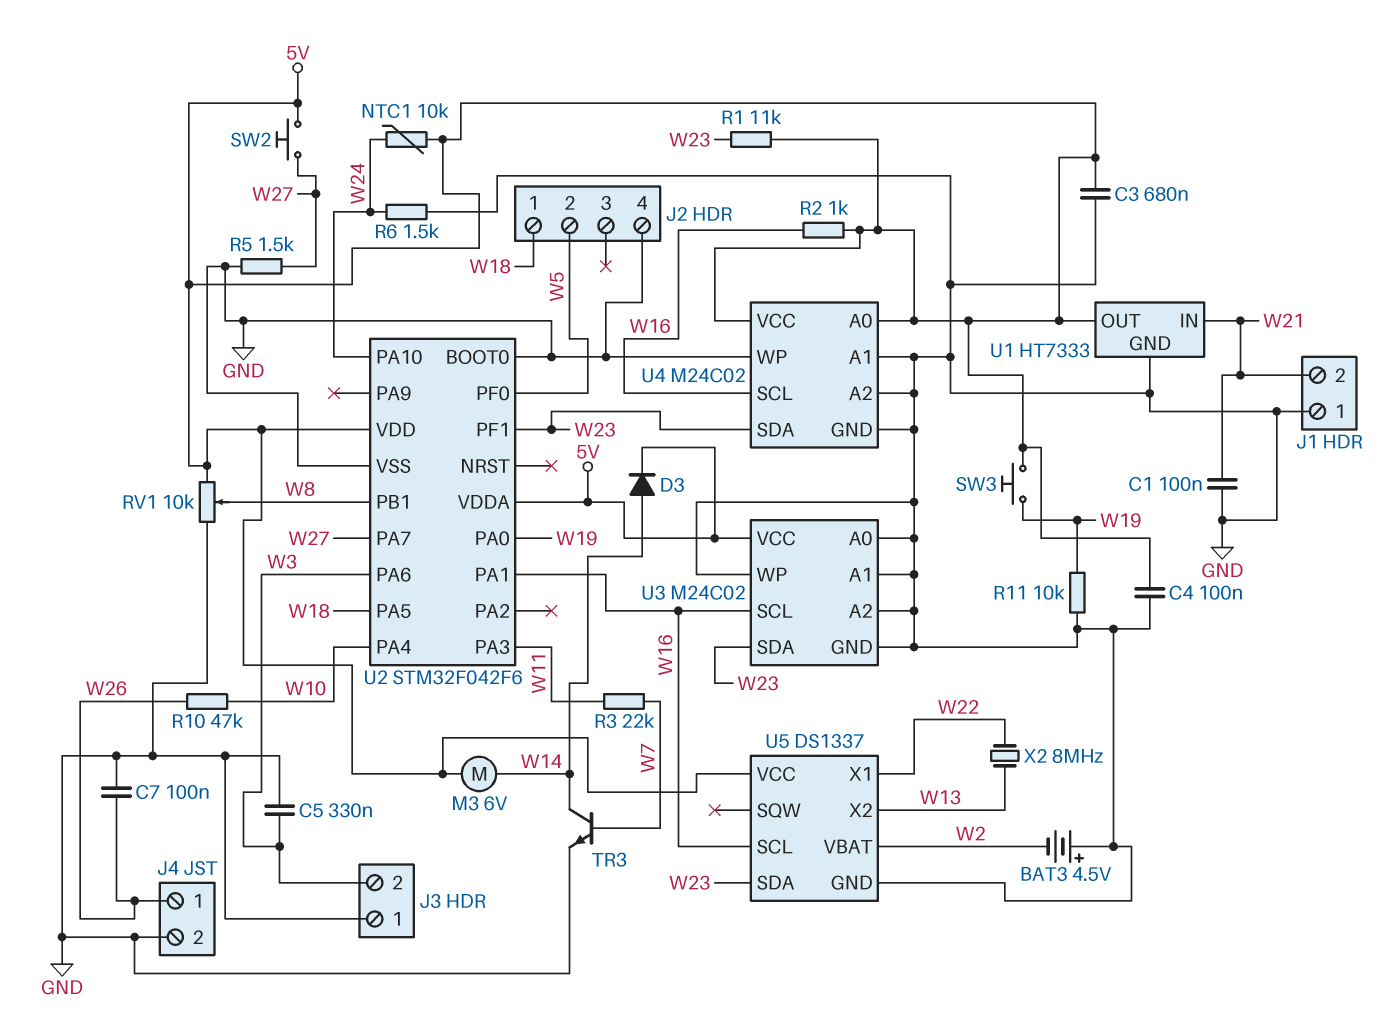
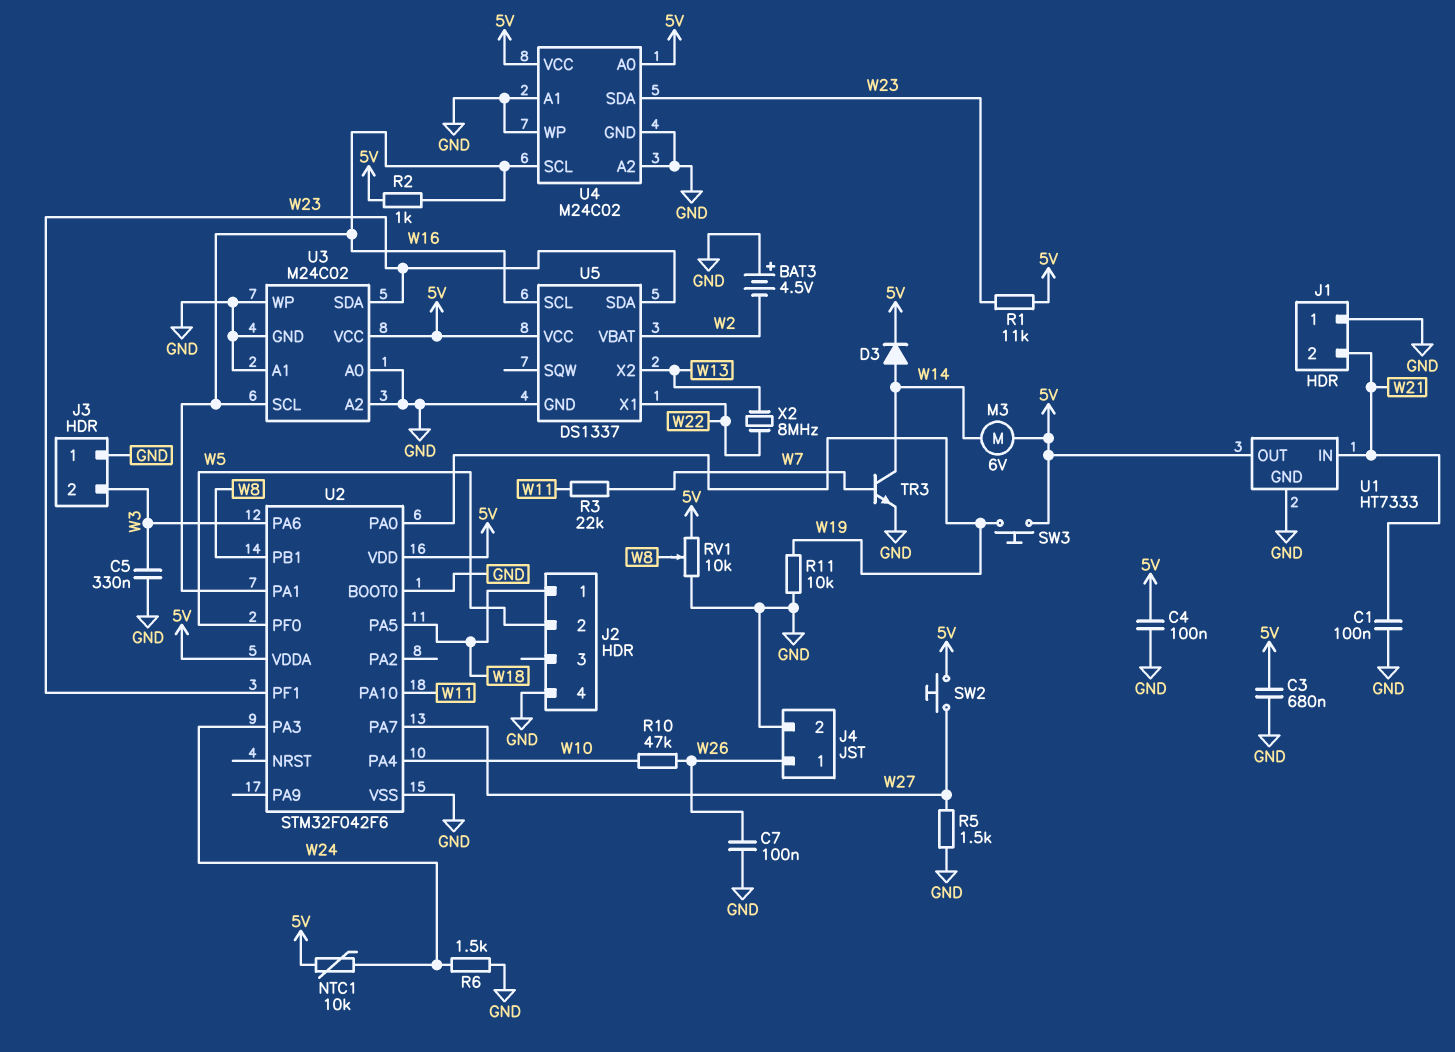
U2 pin PA3: W11 -> W24
U2 pin PA10: W24 -> W11

